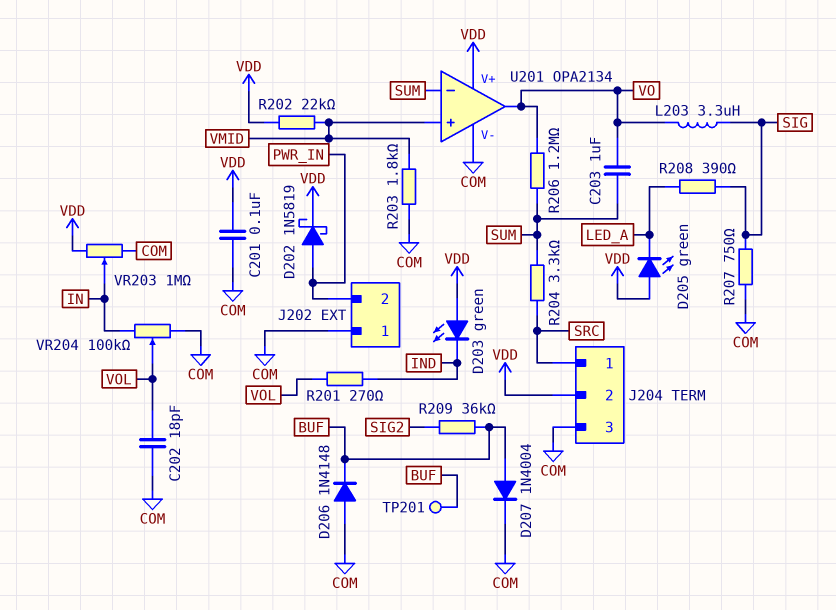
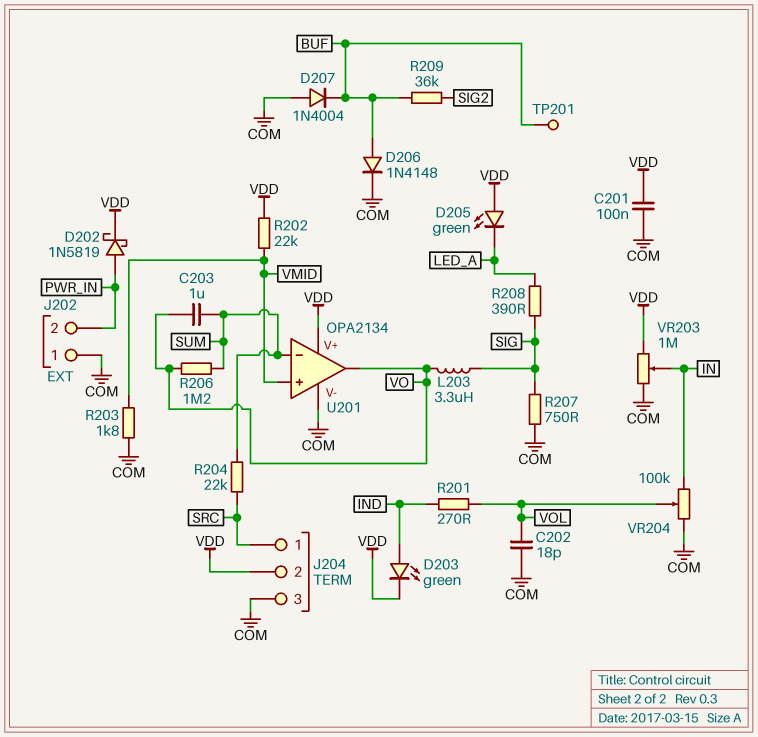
D203: LED green (A VDD, K IND) -> LED green (A IND, K VDD)
D206: diode 1N4148 (A COM, K BUF) -> diode 1N4148 (A BUF, K COM)
D207: diode 1N4004 (A BUF, K COM) -> diode 1N4004 (A COM, K BUF)
R204: 3.3k (SRC, SUM) -> 22k (SRC, SUM)

